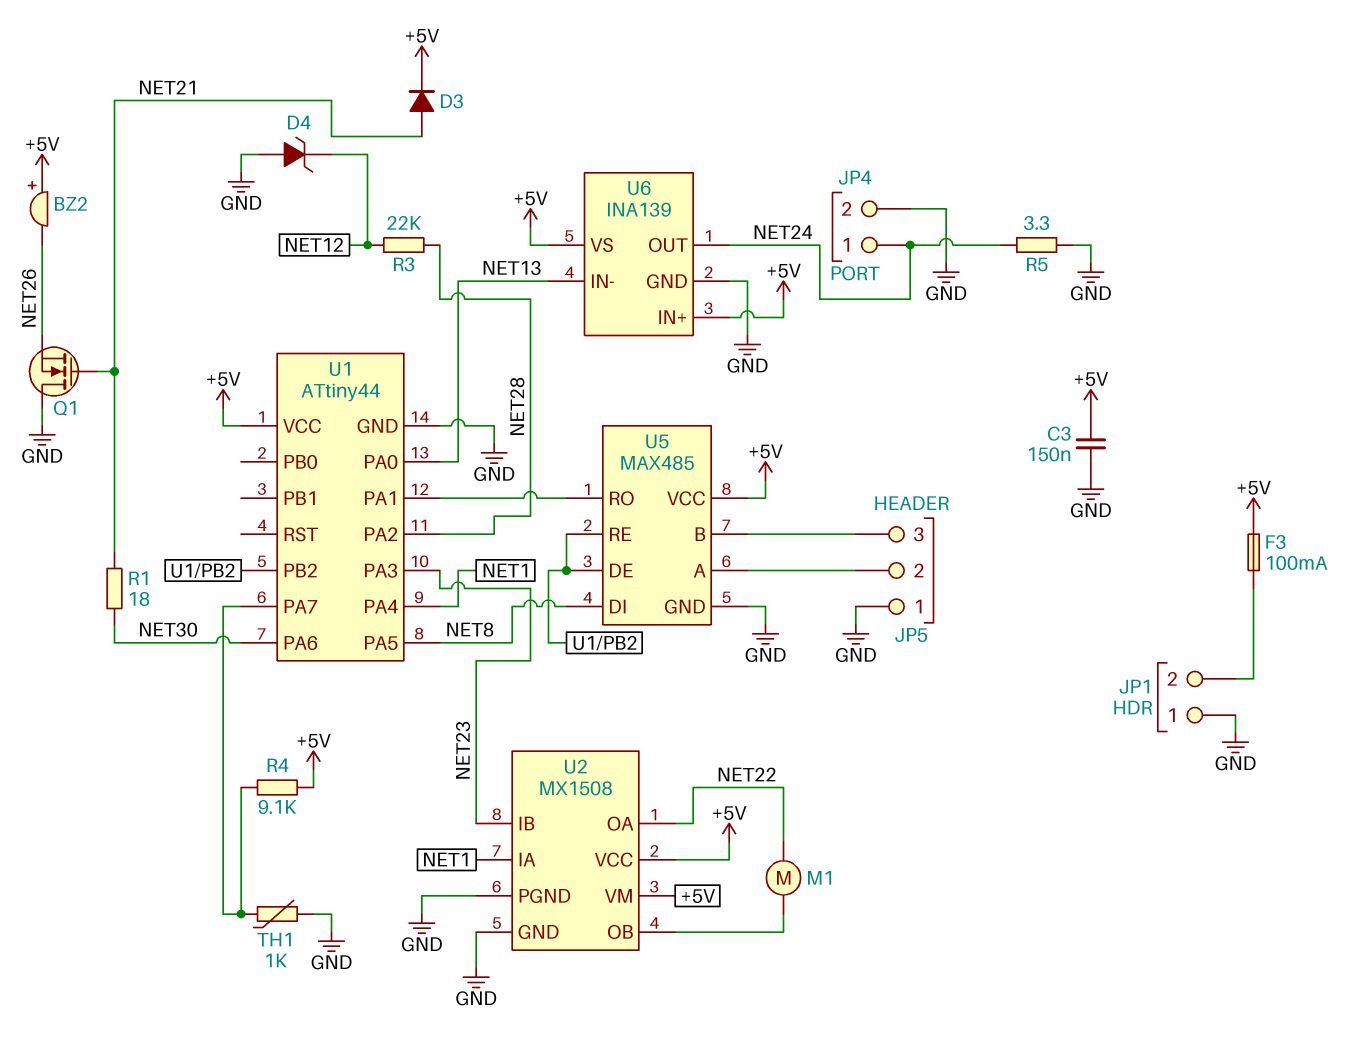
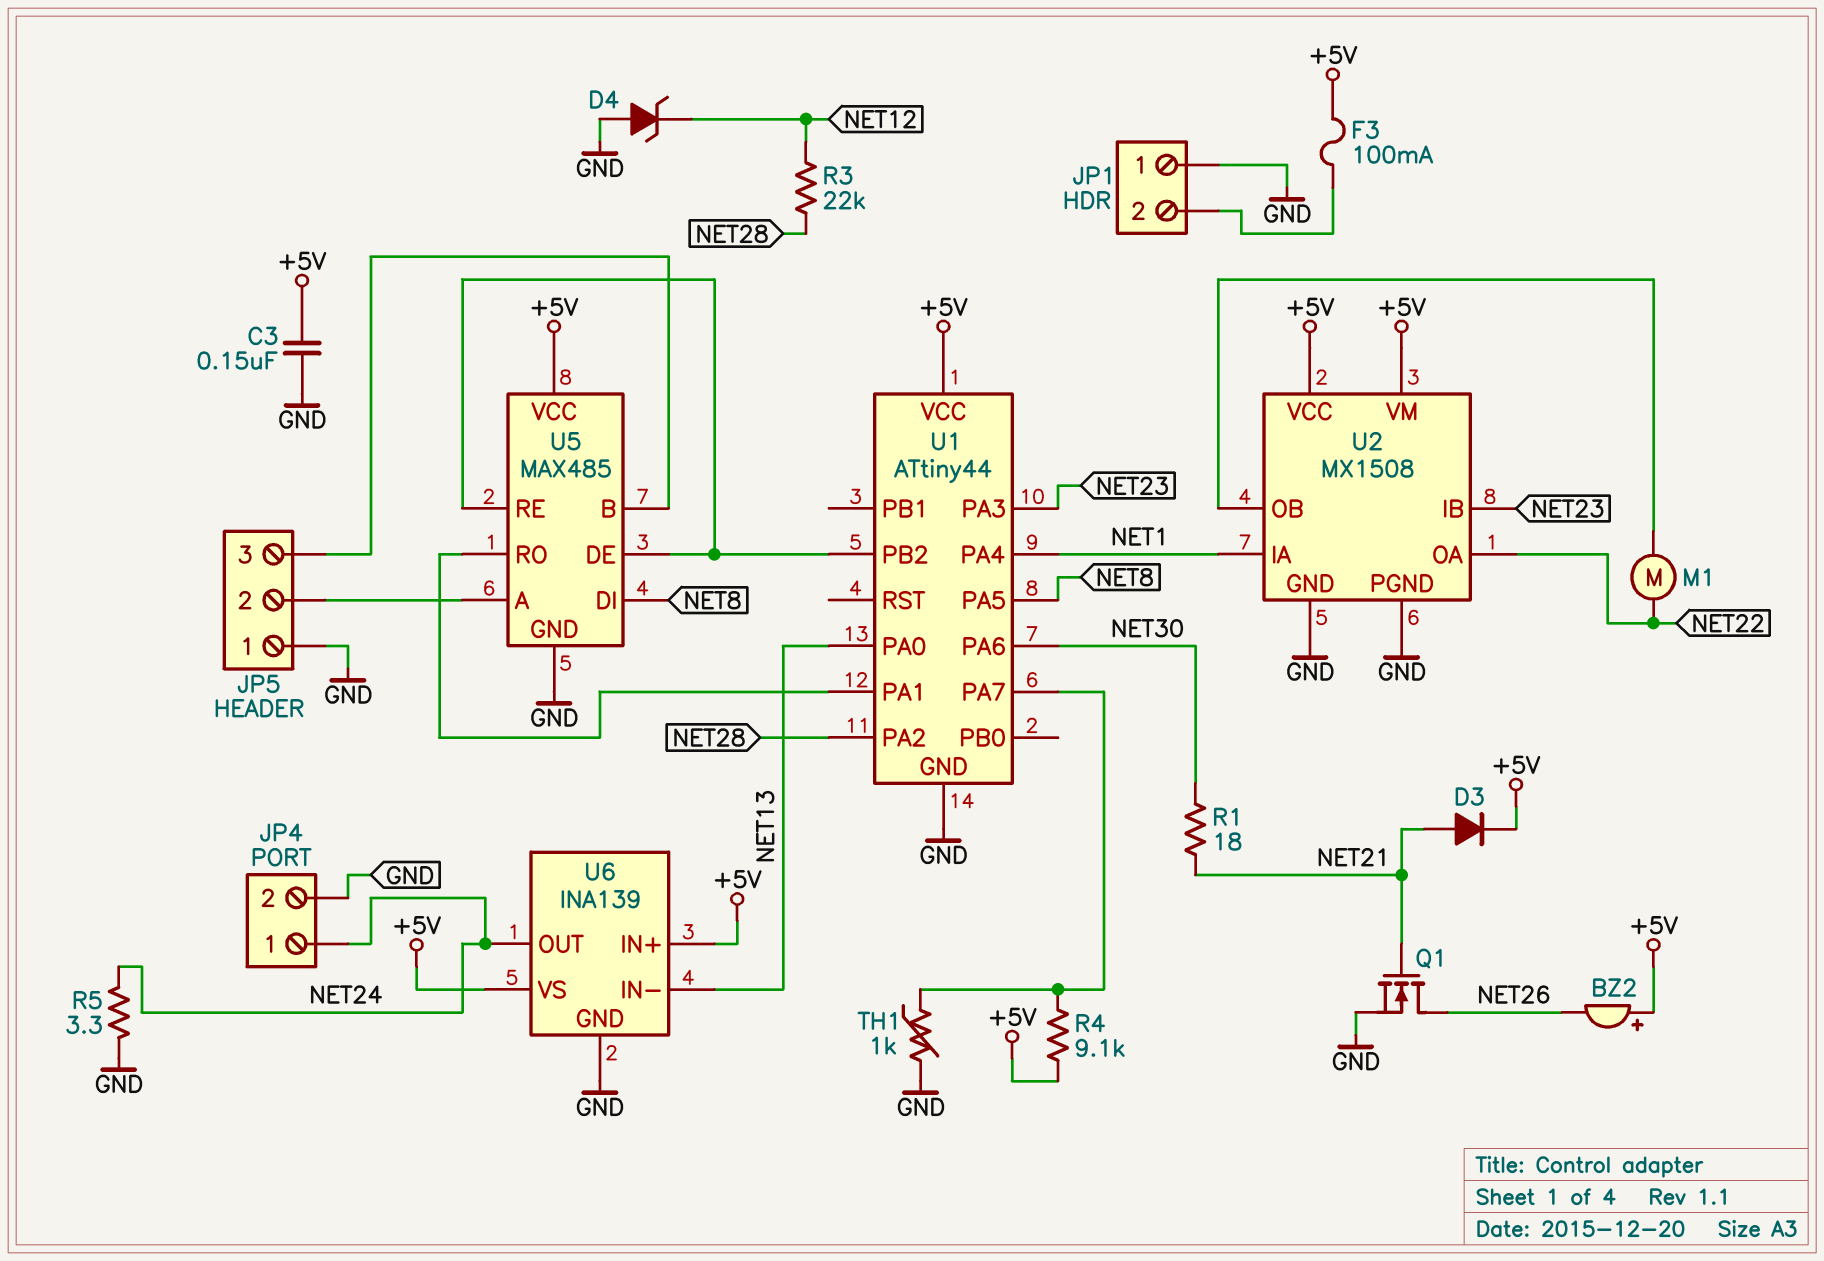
Q1: NMOS (G NET21, D GND, S NET26) -> NMOS (G NET21, D NET26, S GND)

